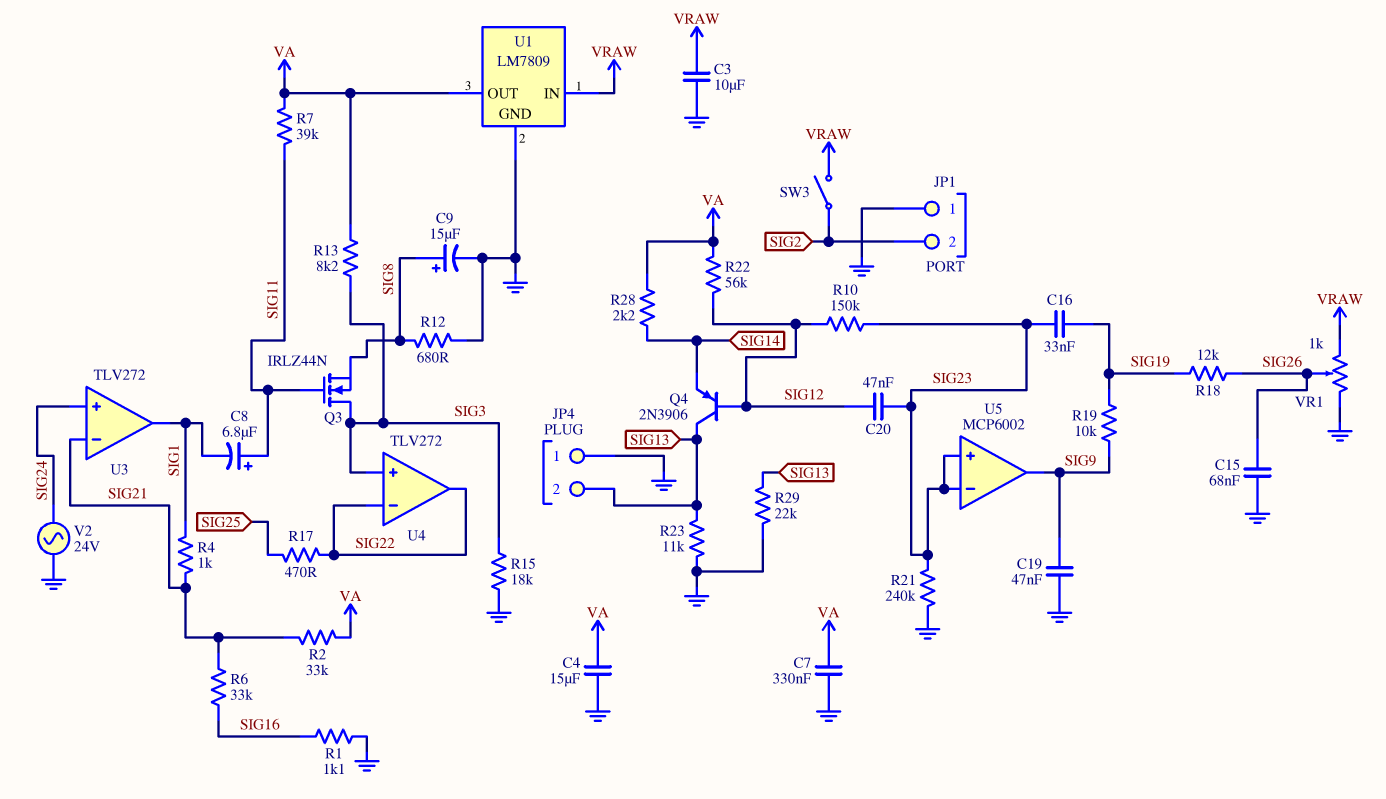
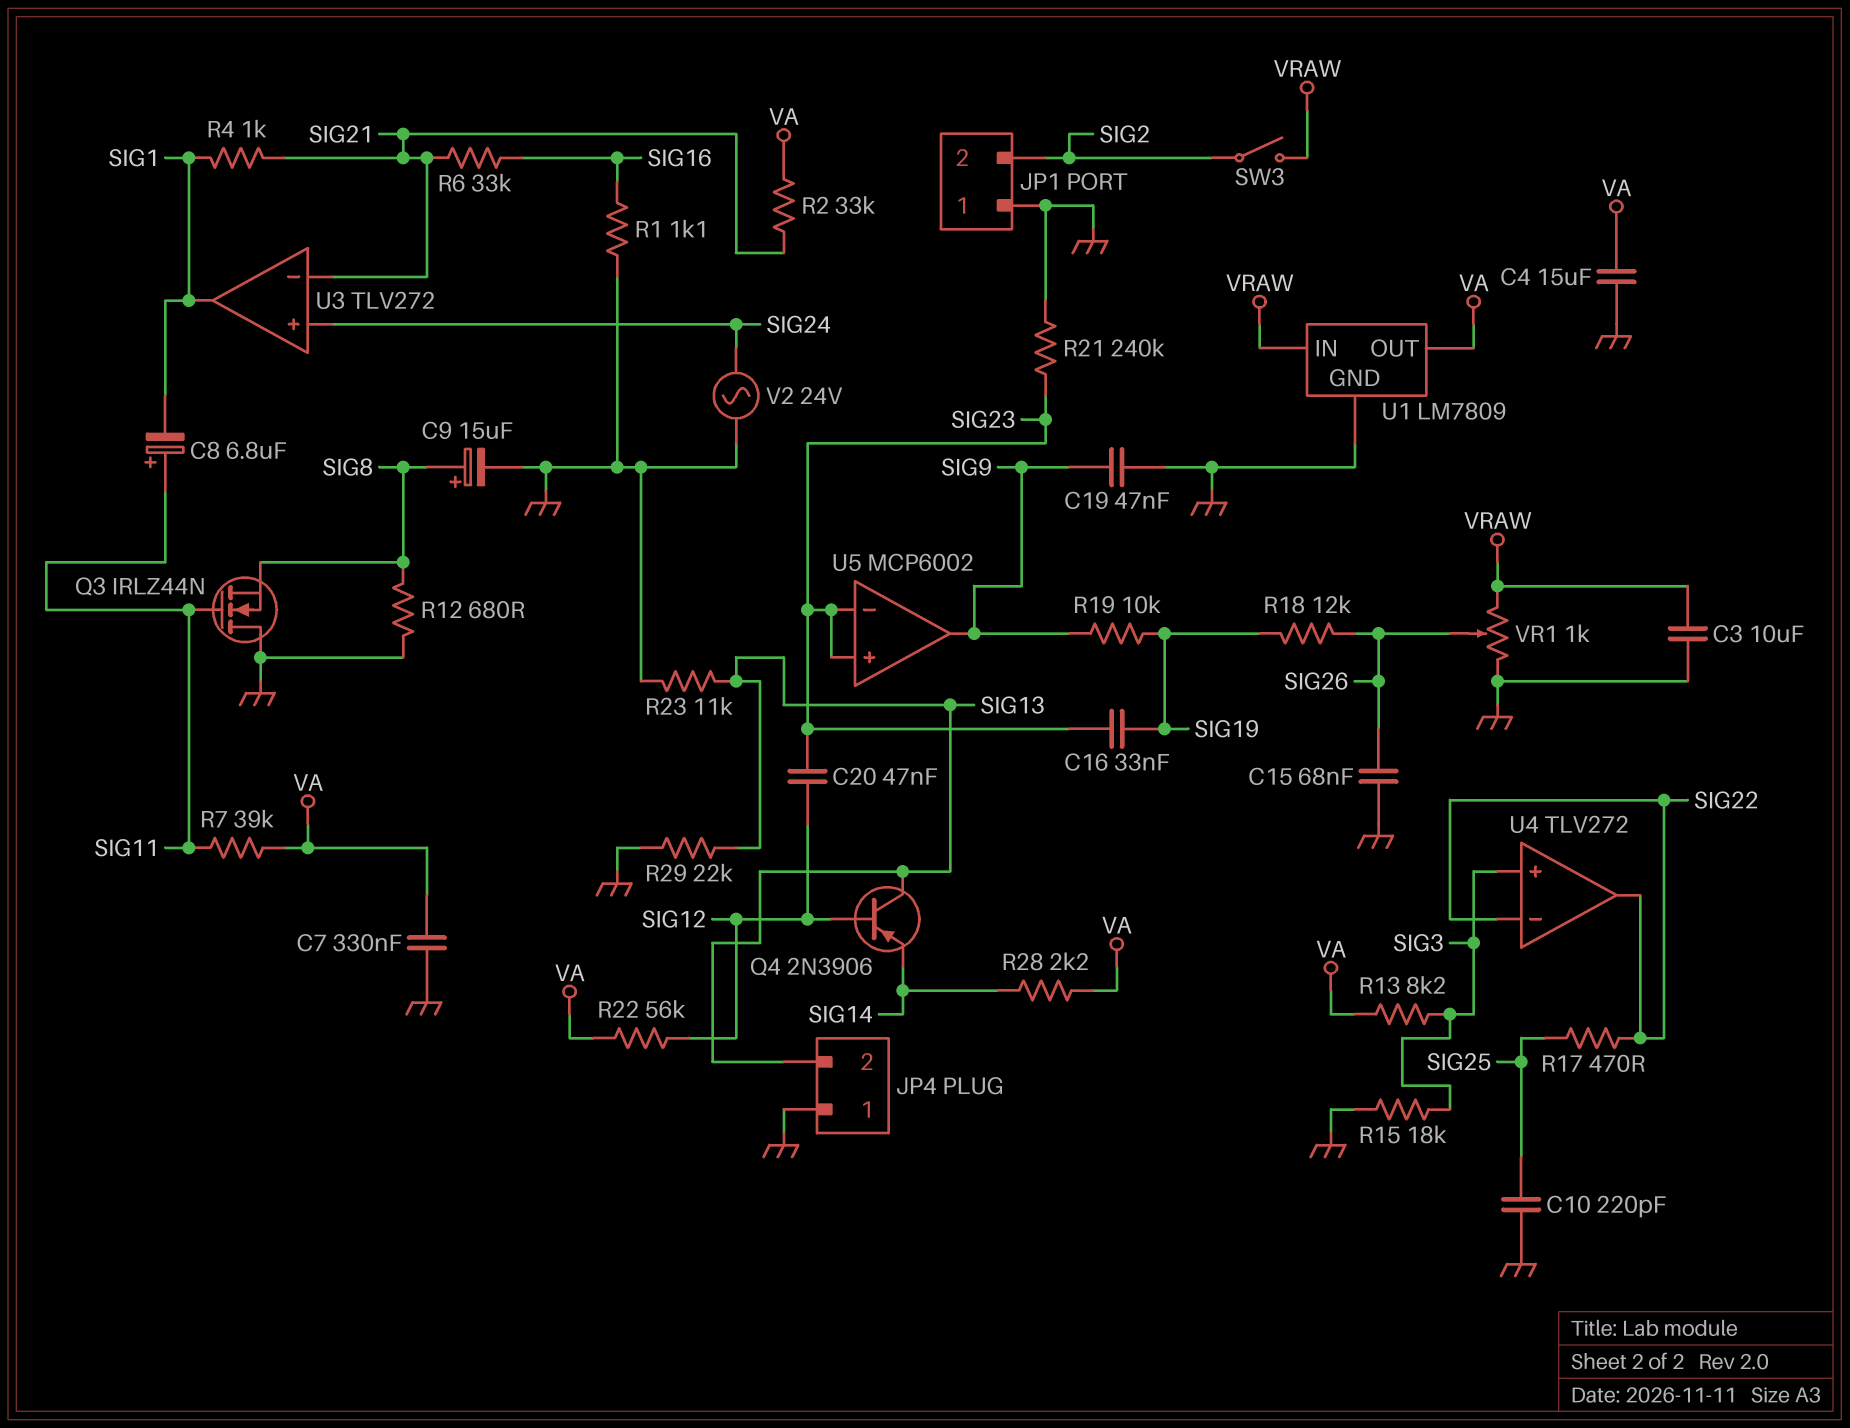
C10: none -> 220pF (GND, SIG25)
Q3: NMOS IRLZ44N (G SIG11, D SIG3, S SIG8) -> NMOS IRLZ44N (G SIG11, D GND, S SIG8)
R10: 150k (SIG12, SIG23) -> none

